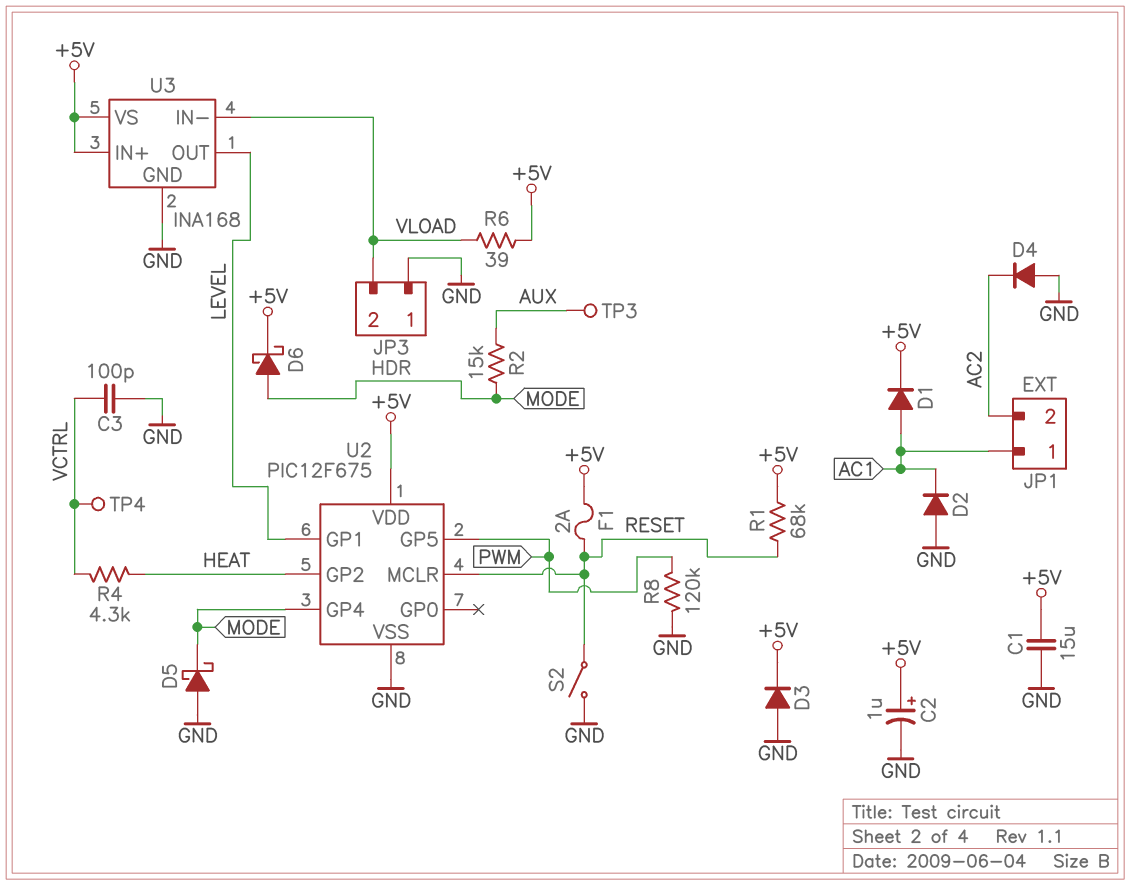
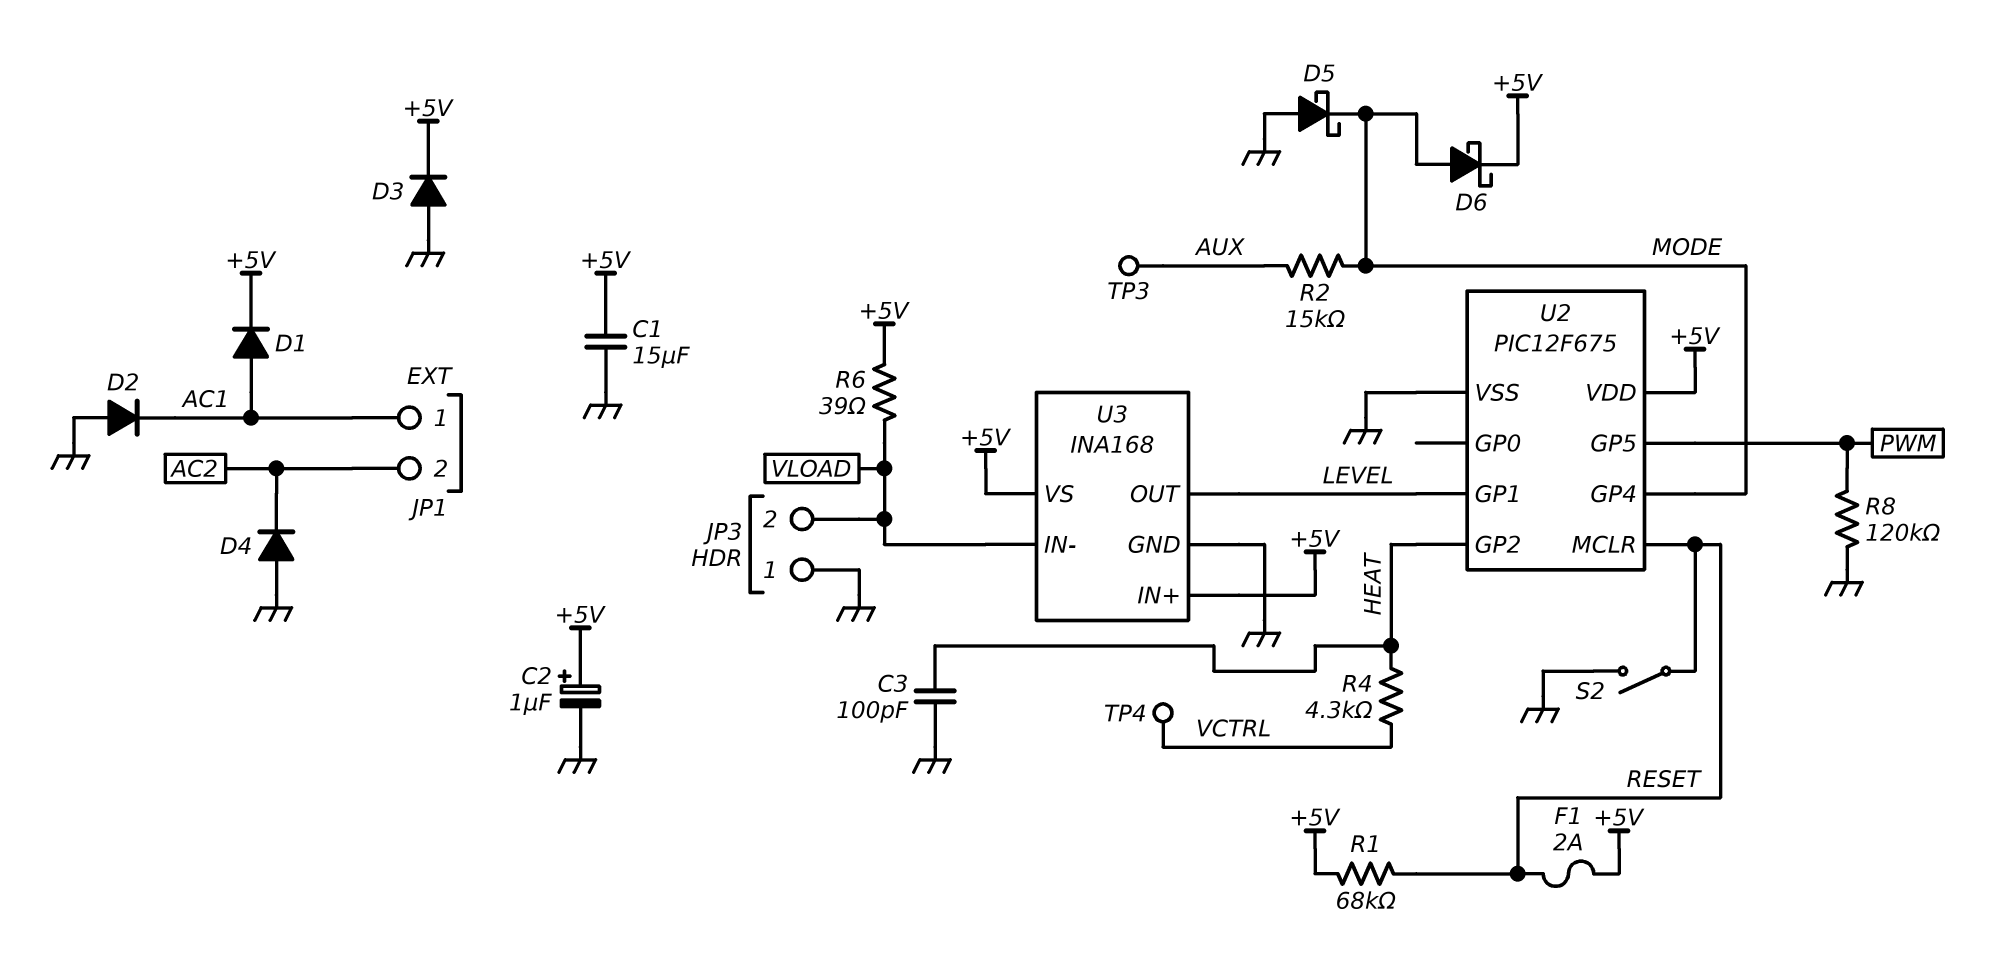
C3: 100pF (GND, VCTRL) -> 100pF (GND, HEAT)

